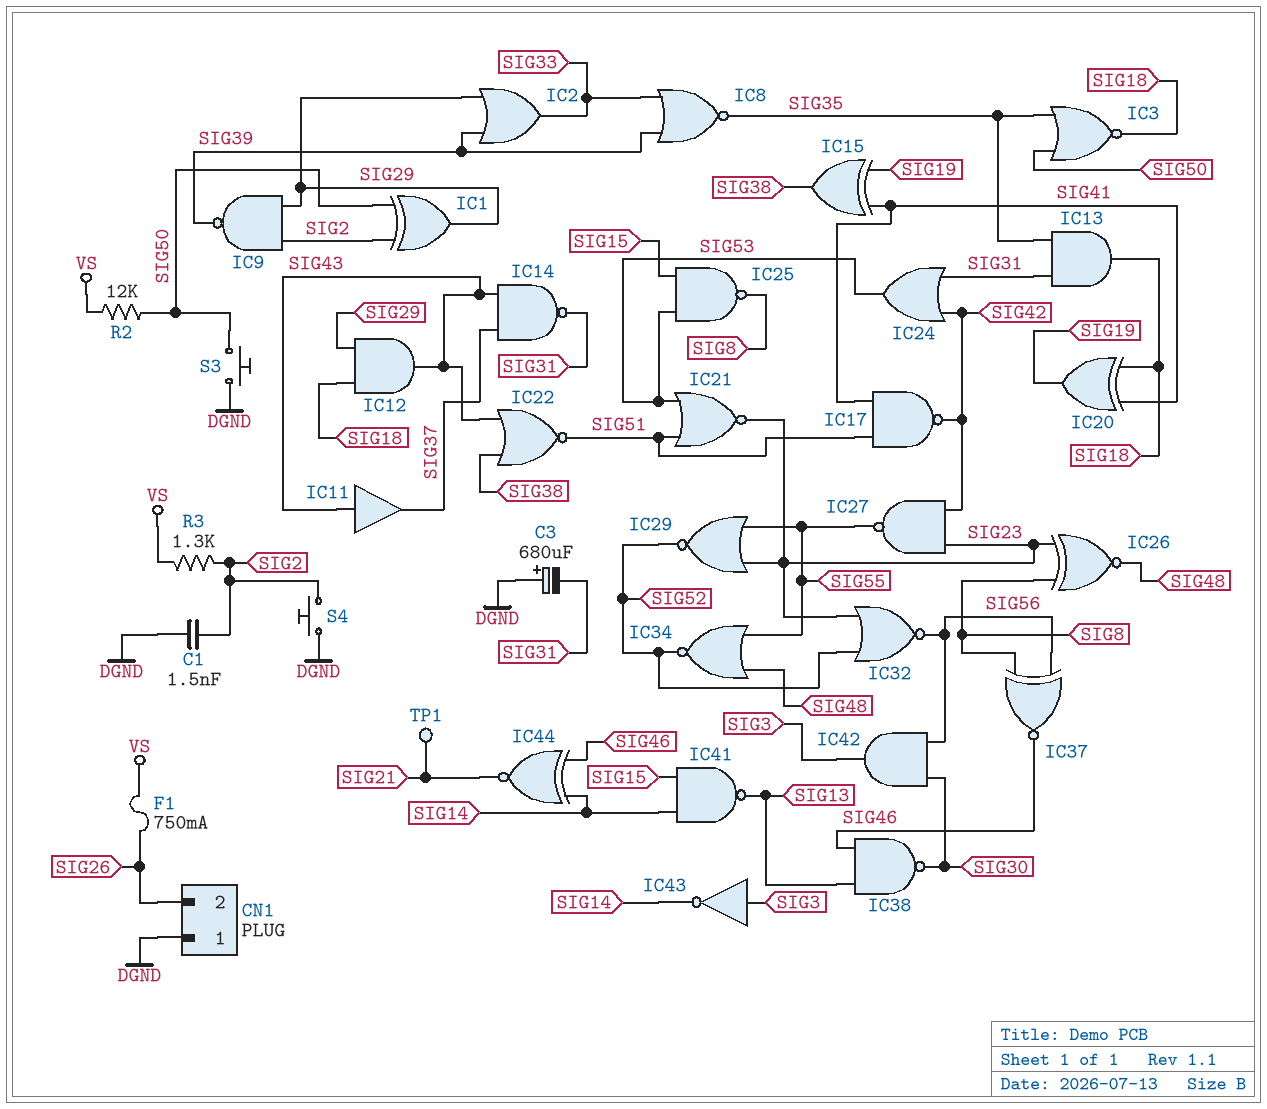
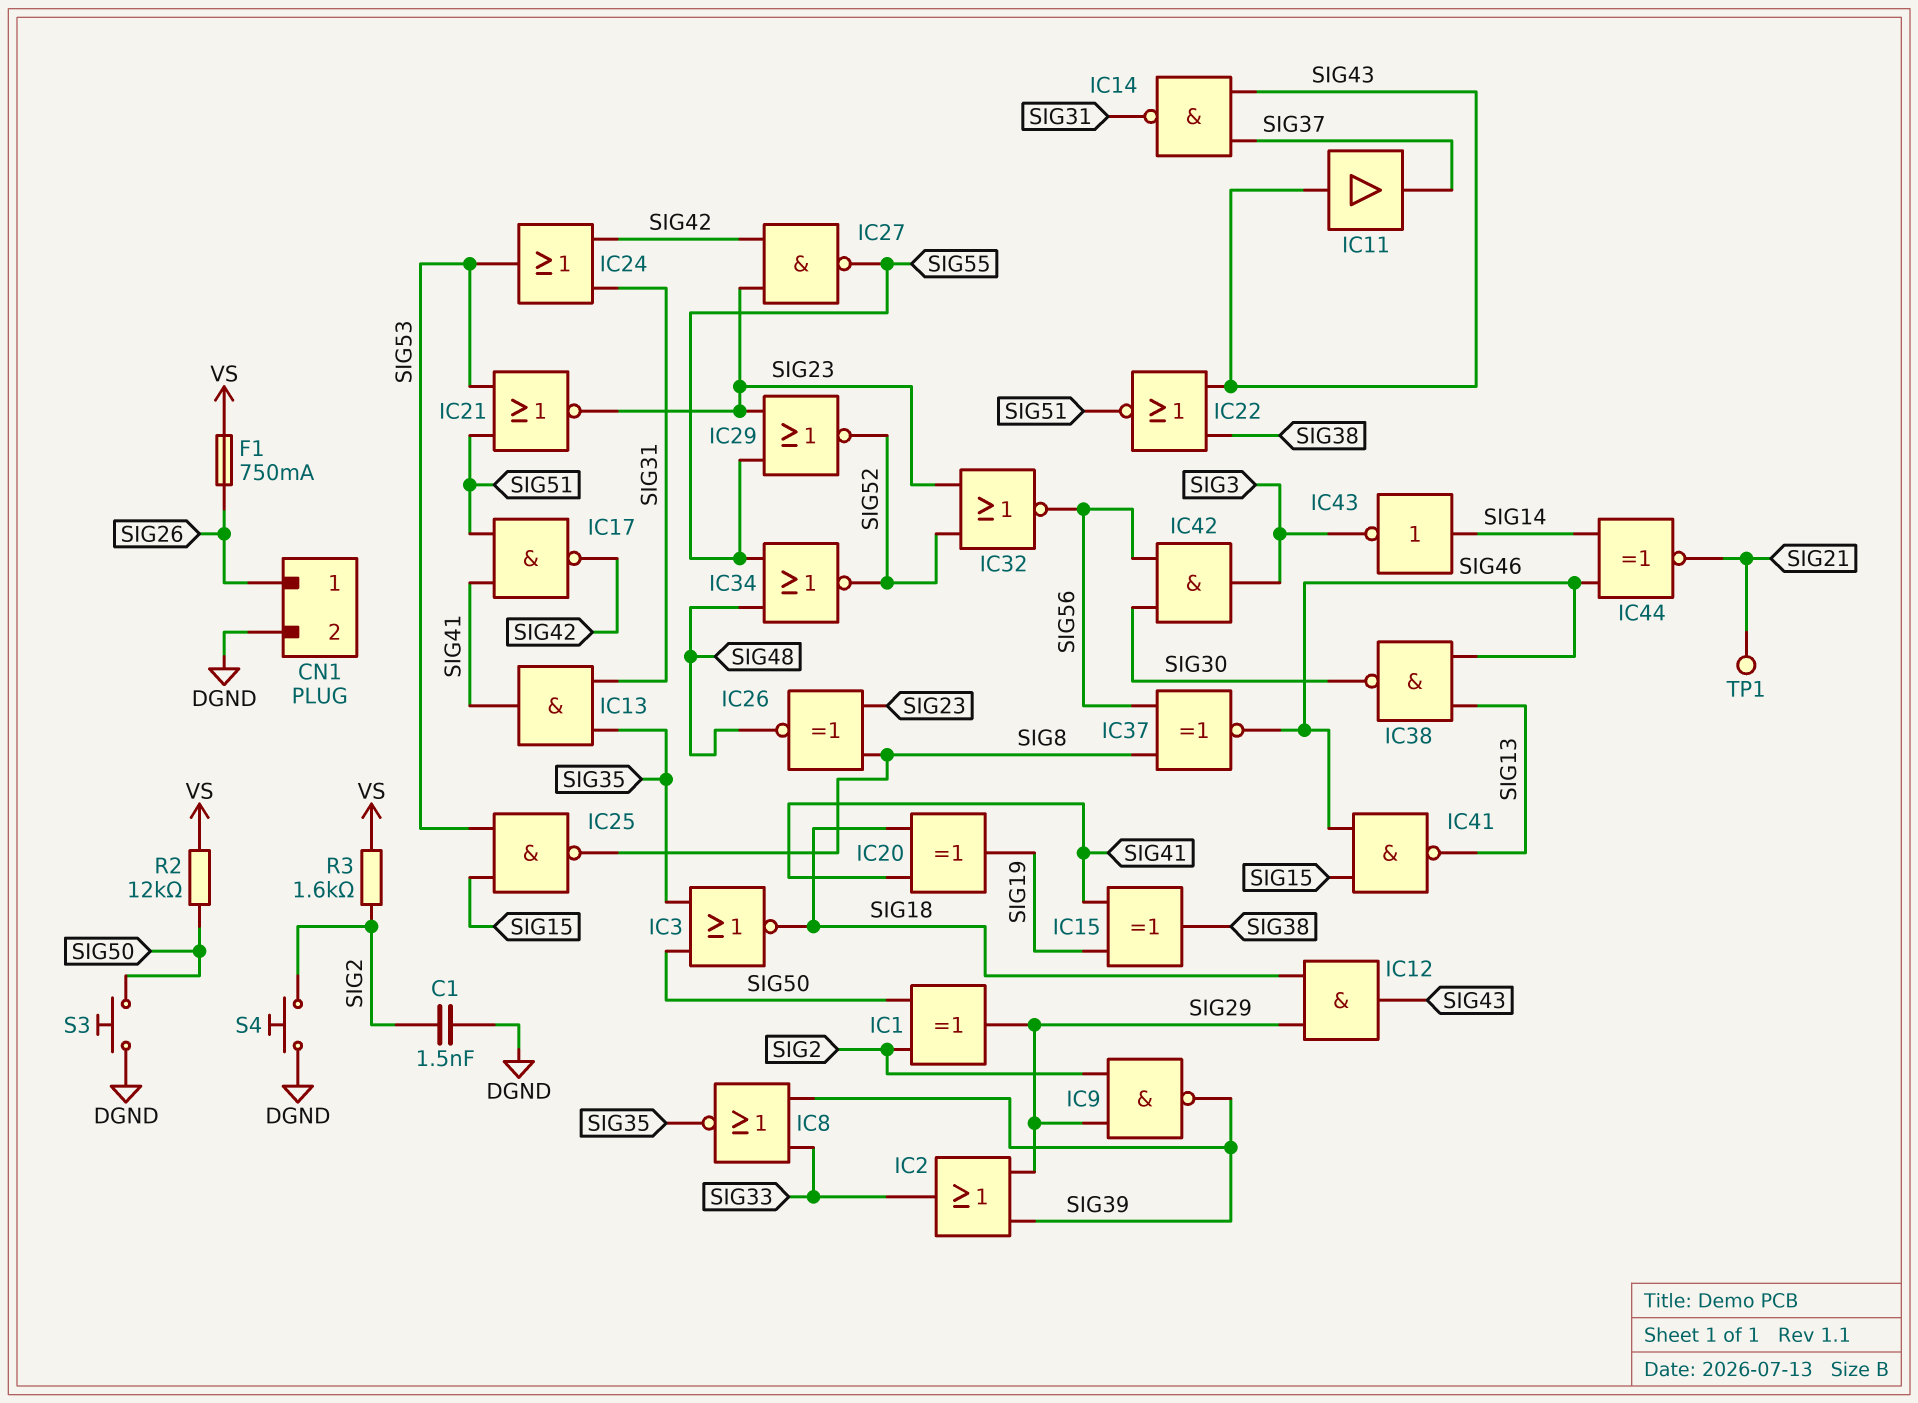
C3: 680uF (plus DGND, minus SIG31) -> none
CN1 pin 1: DGND -> SIG26
CN1 pin 2: SIG26 -> DGND
IC13: AND (in SIG31, in SIG35, out SIG18) -> AND (in SIG31, in SIG35, out SIG41)
IC41: NAND (in SIG14, in SIG15, out SIG13) -> NAND (in SIG15, in SIG46, out SIG13)
IC43: NOT (in SIG3, out SIG14) -> NOT (in SIG14, out SIG3)
R3: 1.3k (SIG2, VS) -> 1.6k (SIG2, VS)

